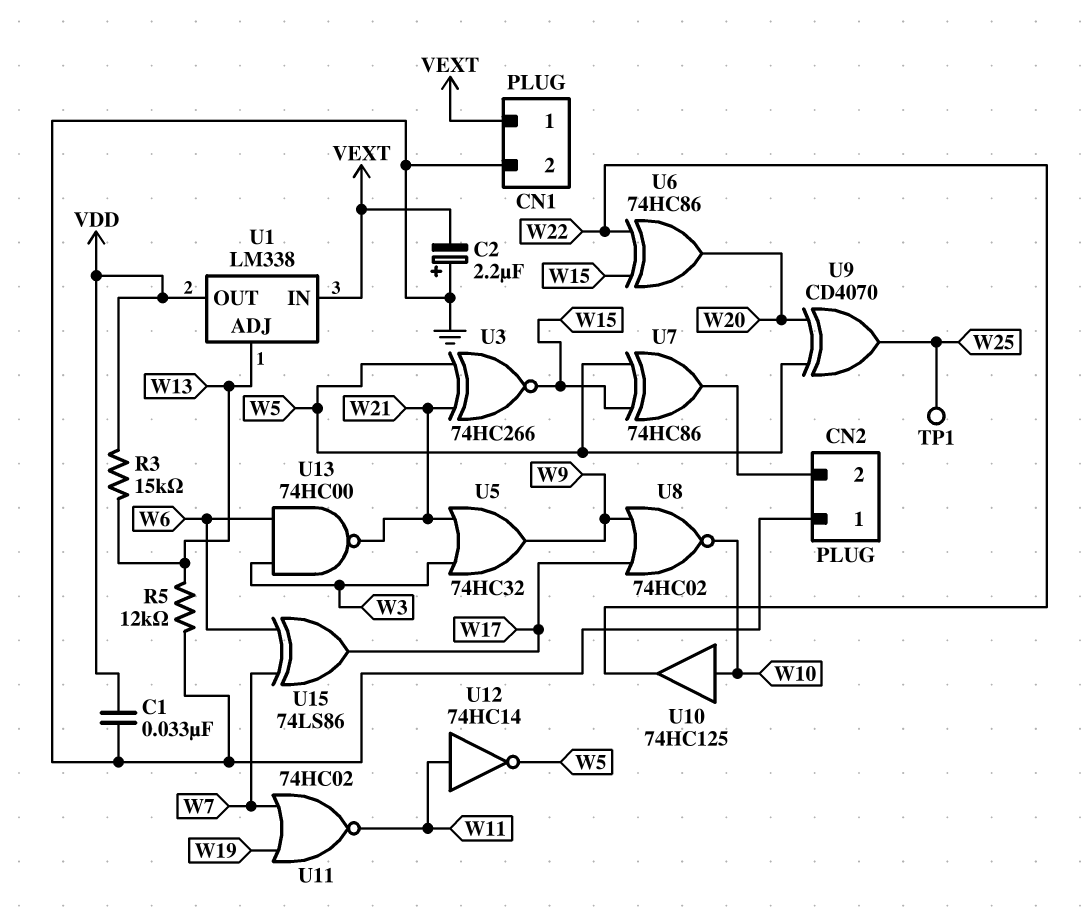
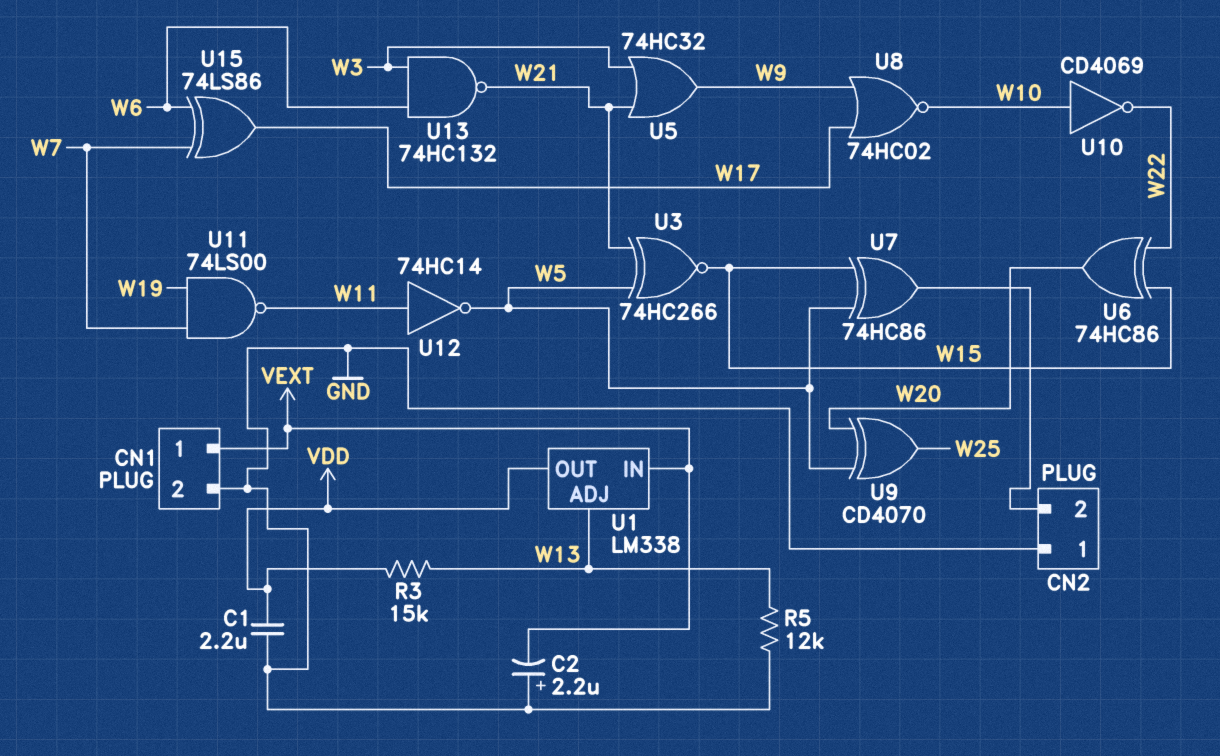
C1: 33nF (GND, VDD) -> 2.2uF (GND, VDD)
TP1: test point (W25) -> none
U10: buffer 74HC125 (in W10, out W22) -> NOT CD4069 (in W10, out W22)
U11: NOR 74HC02 (in W7, in W19, out W11) -> NAND 74LS00 (in W7, in W19, out W11)
U13: NAND 74HC00 (in W3, in W6, out W21) -> NAND 74HC132 (in W3, in W6, out W21)

